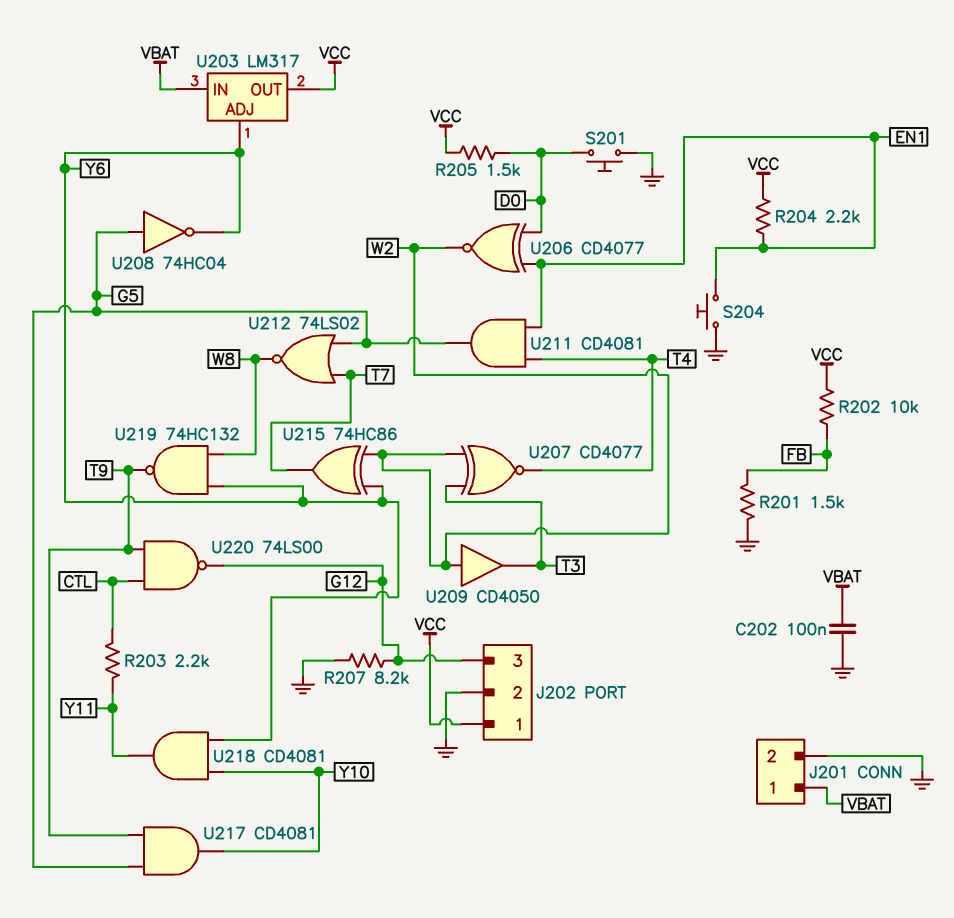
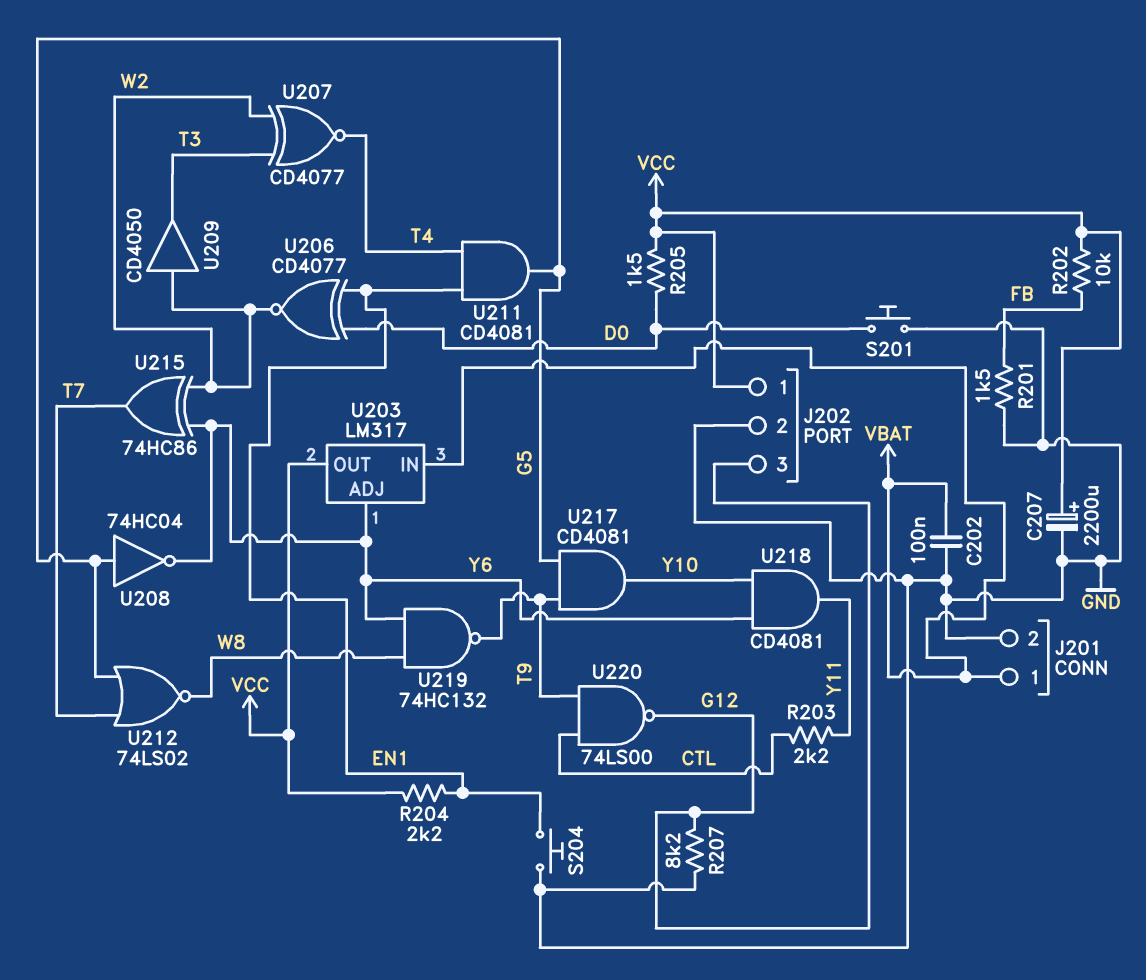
C207: none -> 2200uF (plus VCC, minus GND)

